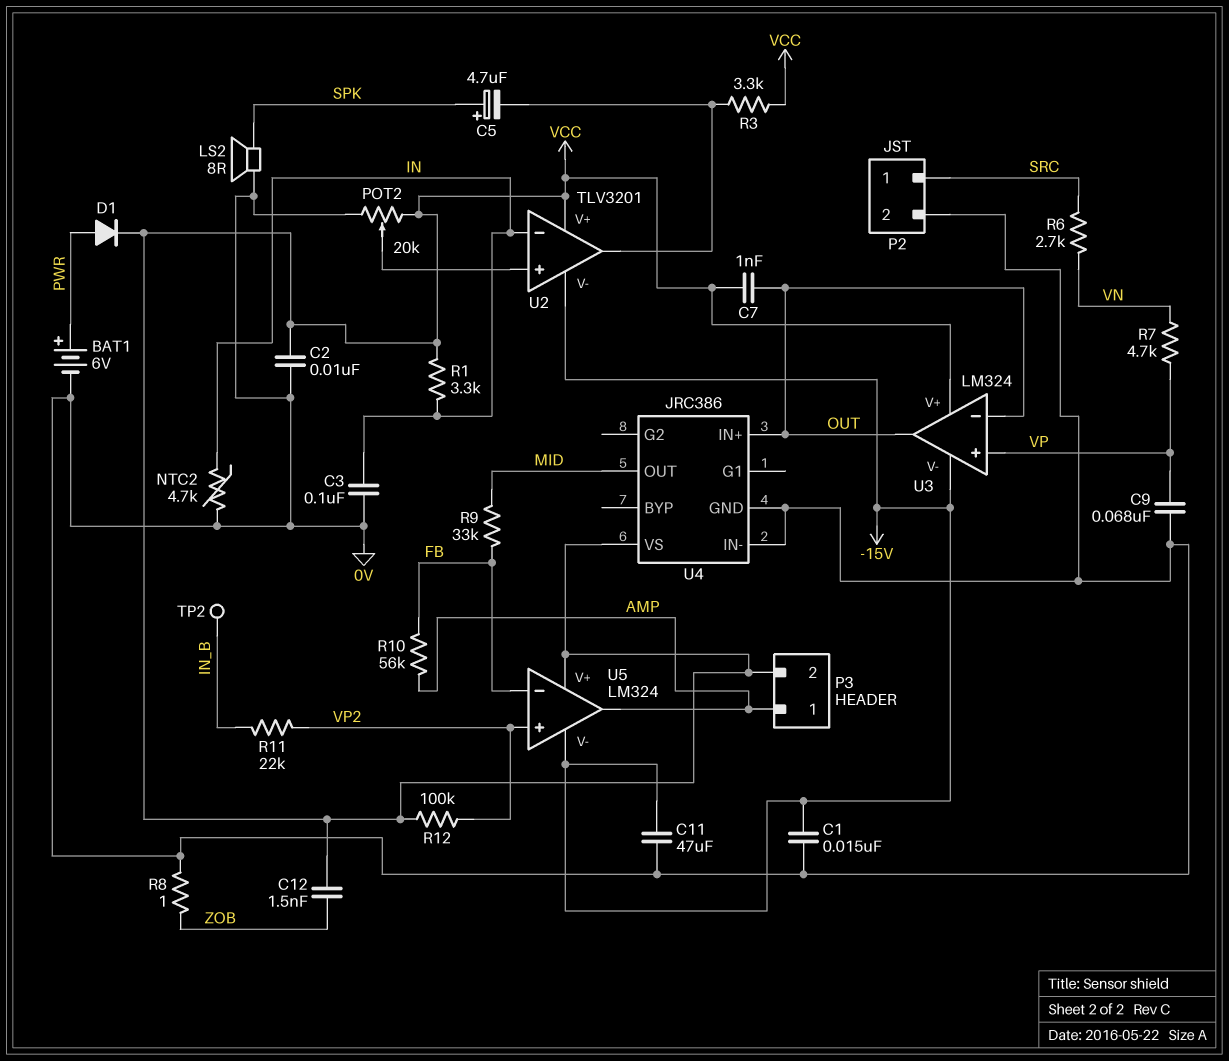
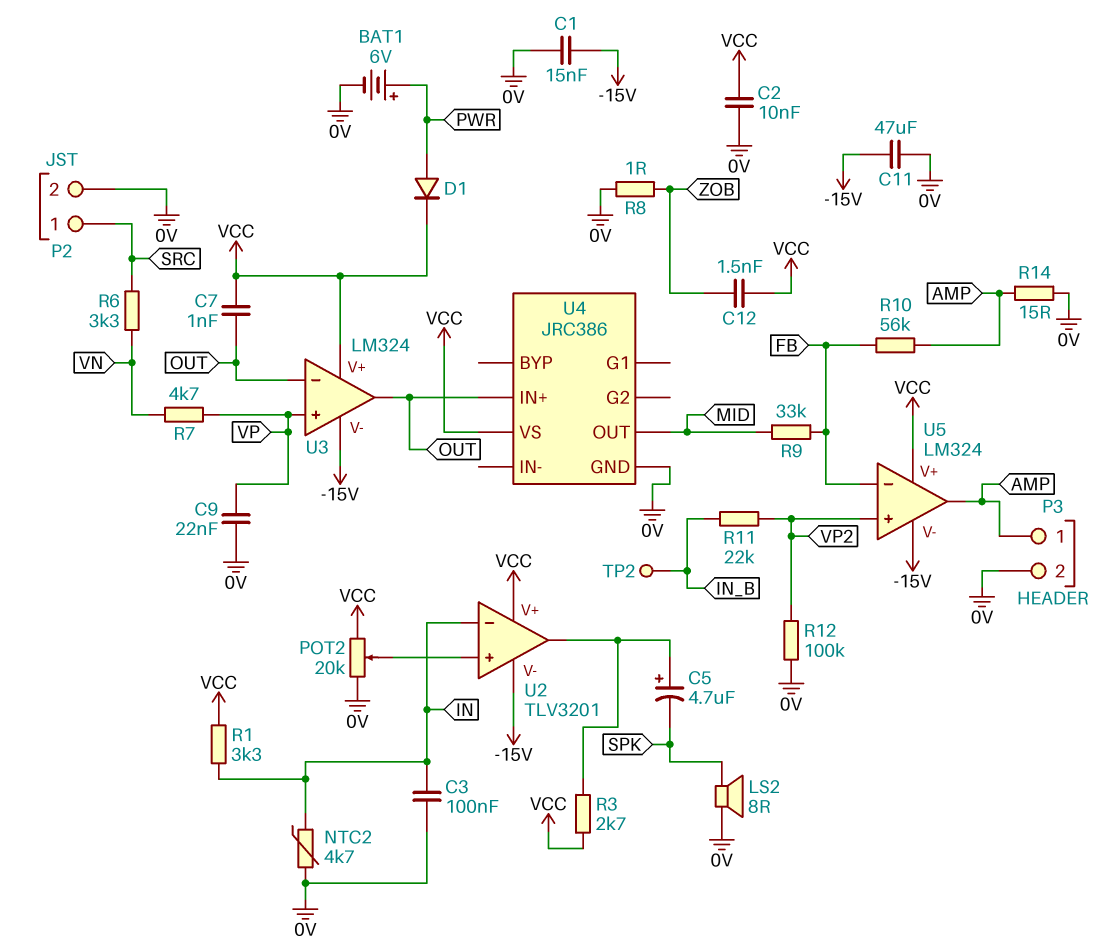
C5: 4.7uF (plus SPK, minus U2/out) -> 4.7uF (plus U2/out, minus SPK)
C9: 68nF (0V, VP) -> 22nF (0V, VP)
P3 pin 2: VCC -> 0V
R3: 3.3k (U2/out, VCC) -> 2.7k (U2/out, VCC)
R6: 2.7k (SRC, VN) -> 3.3k (SRC, VN)
R12: 100k (VCC, VP2) -> 100k (0V, VP2)
R14: none -> 15 (0V, AMP)
U4 pin IN-: 0V -> none

